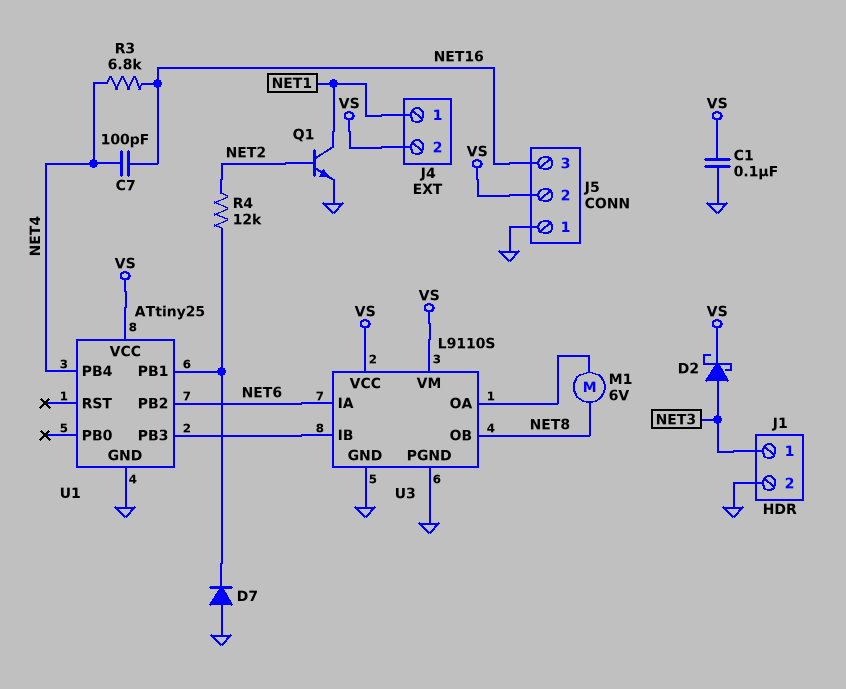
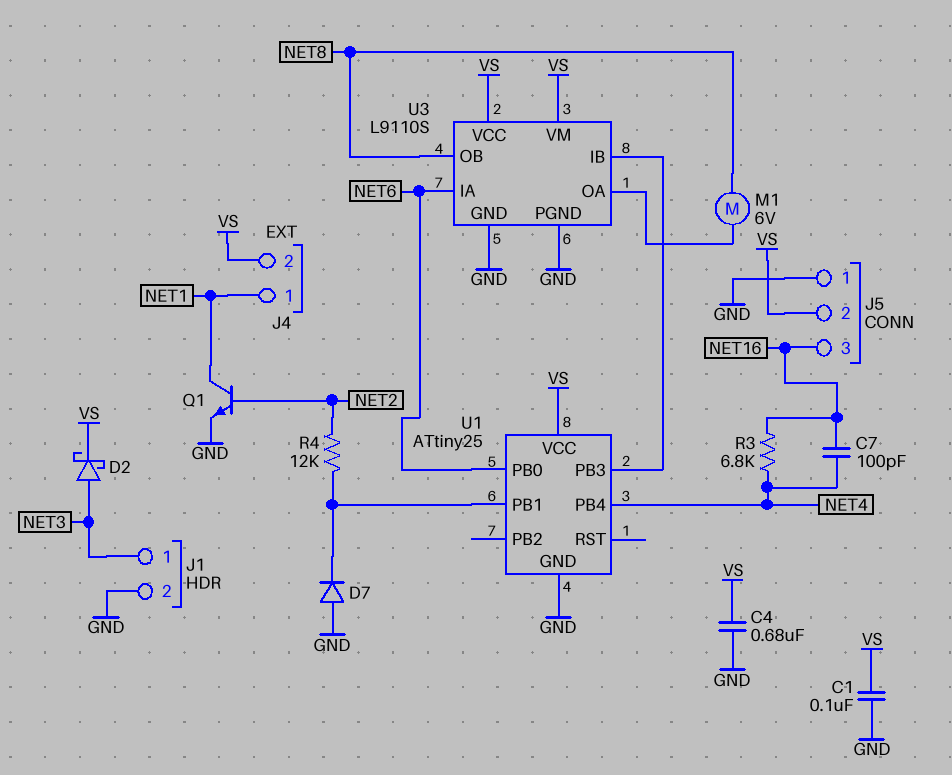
C4: none -> 680nF (GND, VS)
U1 pin PB0: none -> NET6
U1 pin PB2: NET6 -> none

